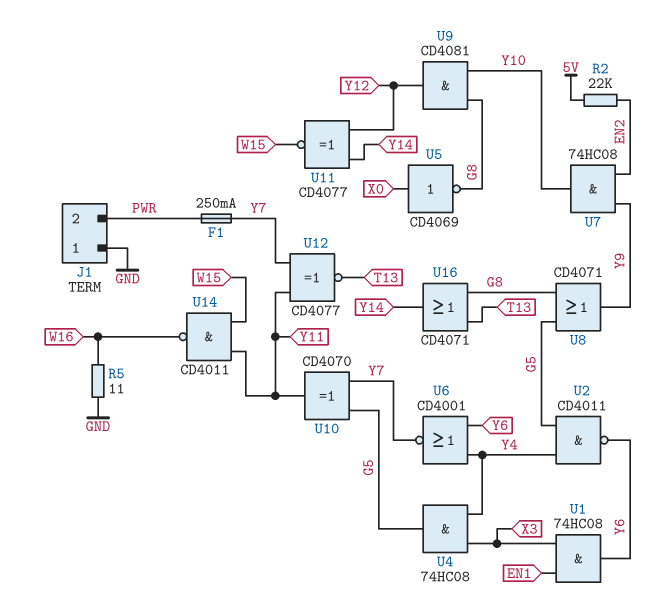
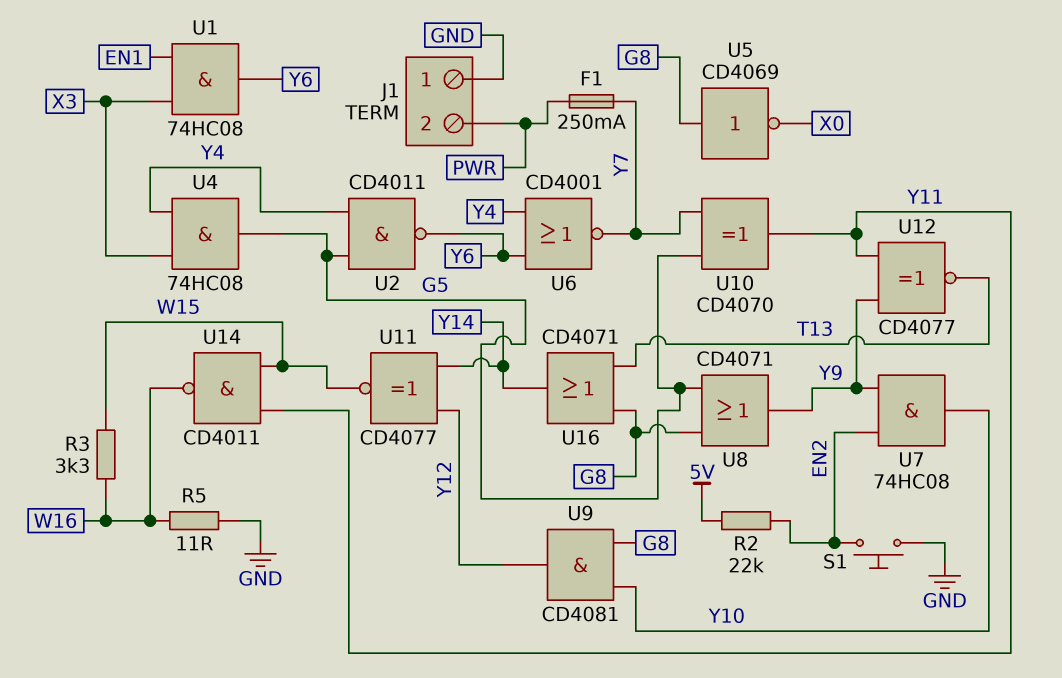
R3: none -> 3.3k (W15, W16)
S1: none -> button (EN2, GND)
U5: NOT CD4069 (in X0, out G8) -> NOT CD4069 (in G8, out X0)
U12: XNOR CD4077 (in Y7, in Y11, out T13) -> XNOR CD4077 (in Y9, in Y11, out T13)

